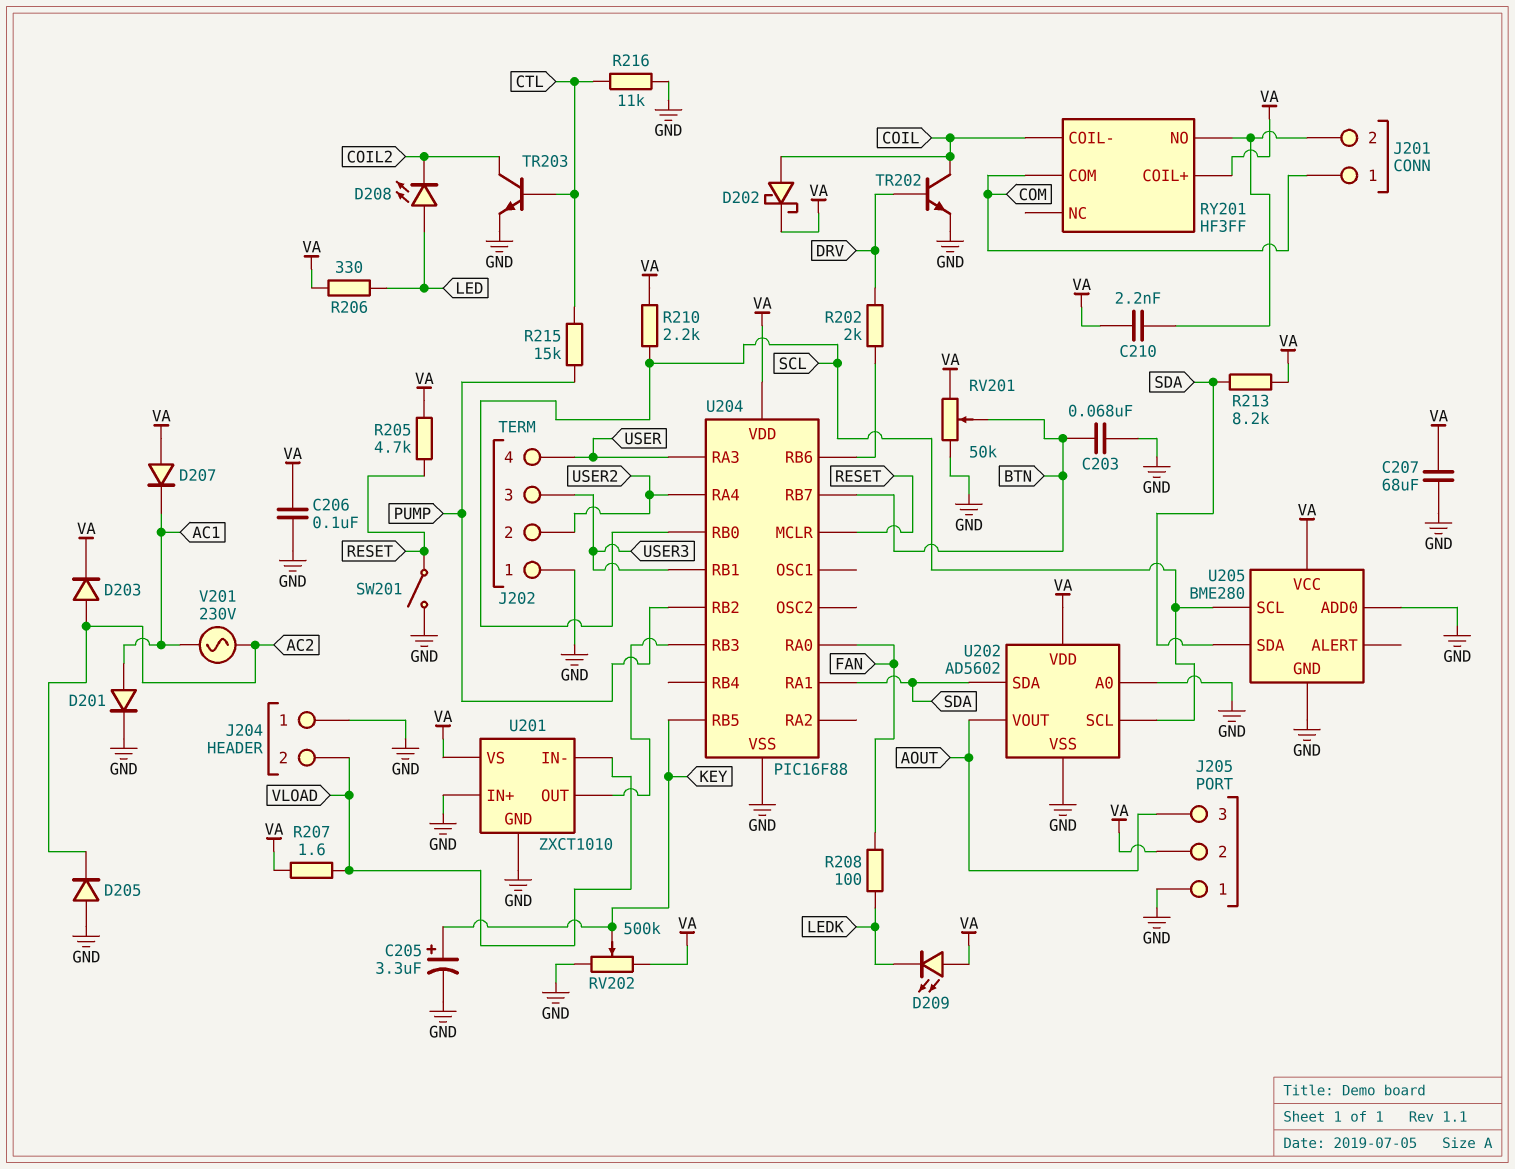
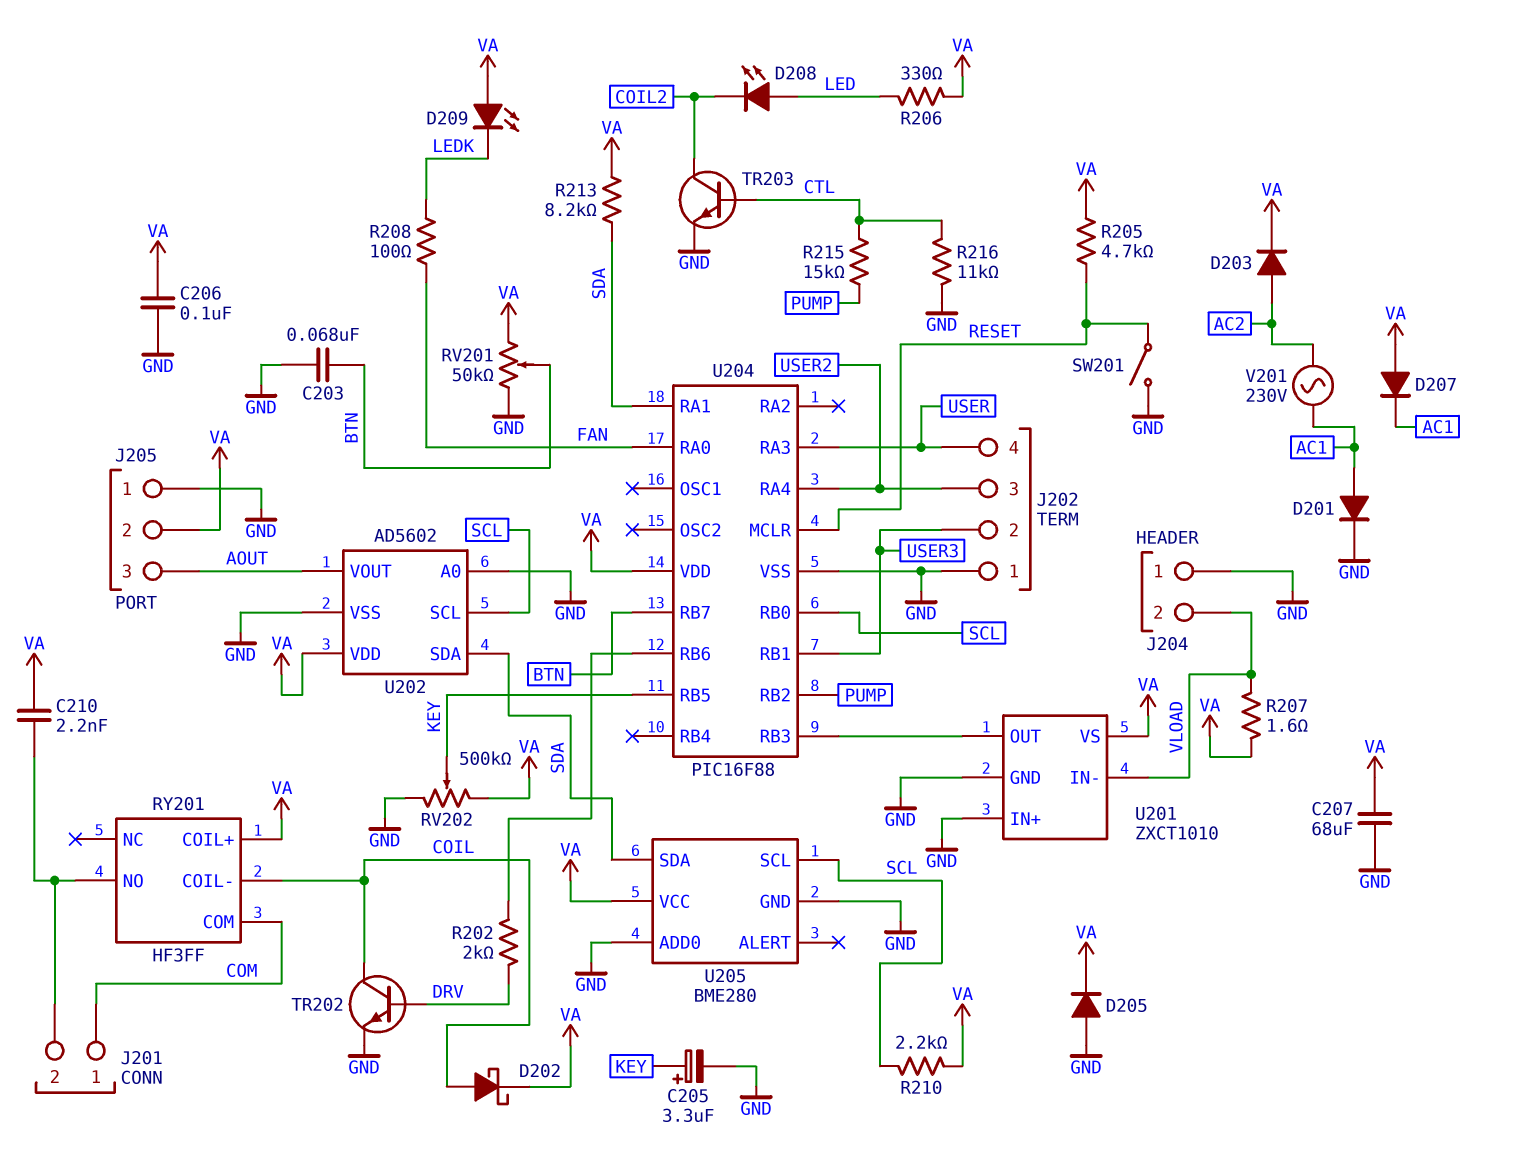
D205: diode (A GND, K AC2) -> diode (A GND, K VA)
J202 pin 2: USER2 -> USER3
J202 pin 3: USER3 -> USER2

